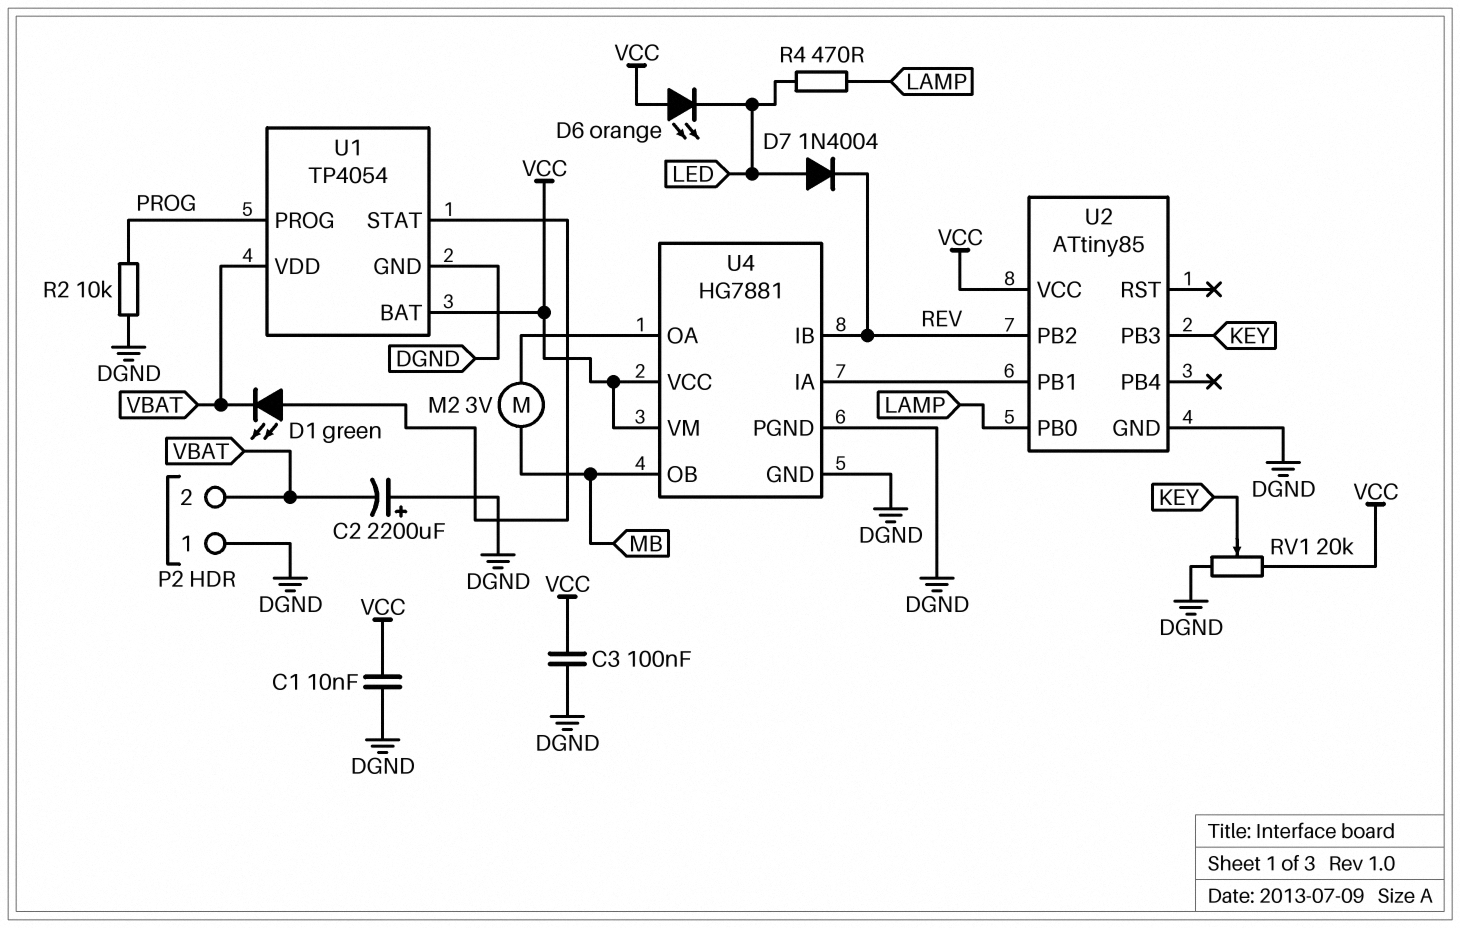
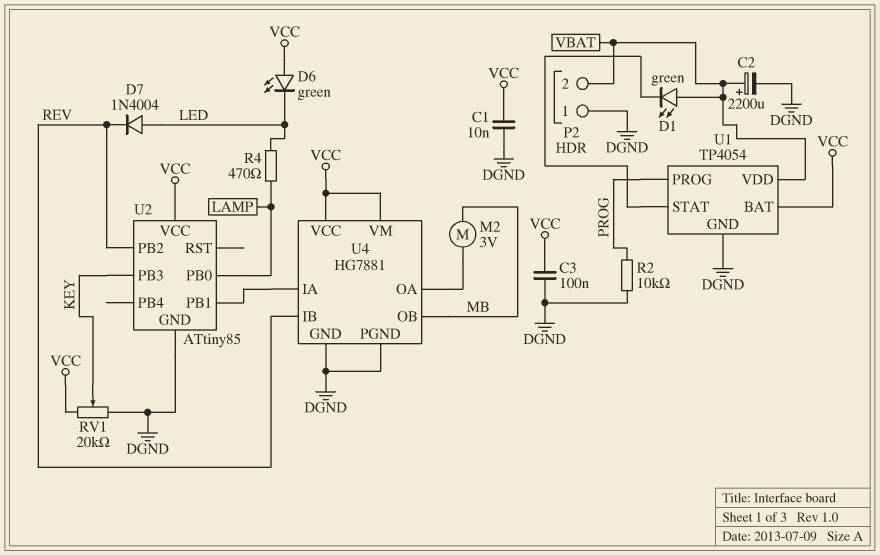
C2: 2200uF (plus DGND, minus VBAT) -> 2200uF (plus VBAT, minus DGND)
D1: LED green (A U1/STAT, K VBAT) -> LED green (A VBAT, K U1/STAT)
D6: LED orange (A VCC, K LED) -> LED green (A VCC, K LED)

